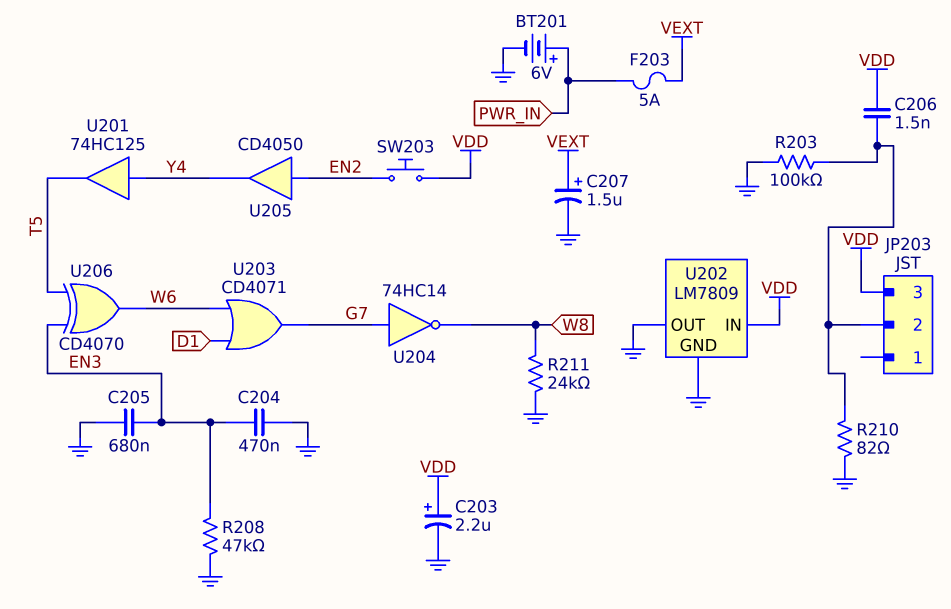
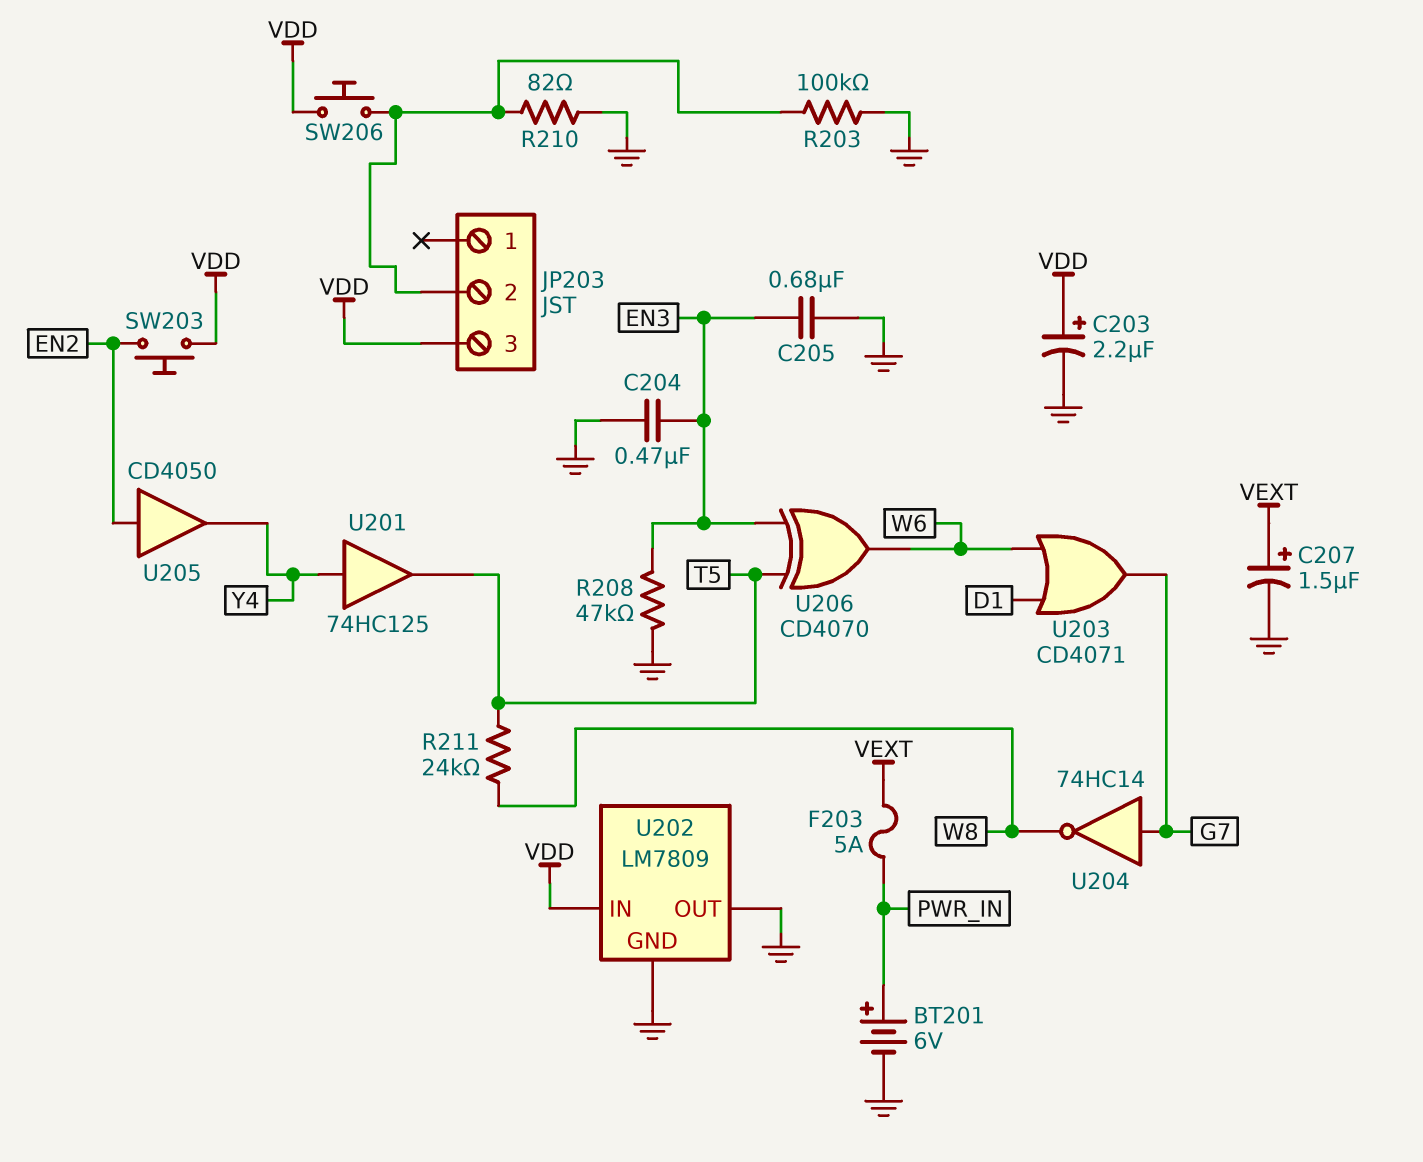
C206: 1.5nF (JP203/2, VDD) -> none
R211: 24k (GND, W8) -> 24k (T5, W8)
SW206: none -> button (JP203/2, VDD)

